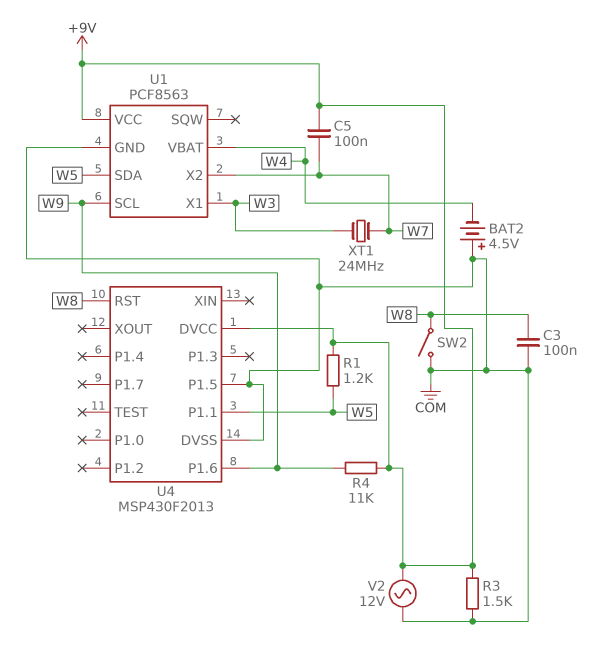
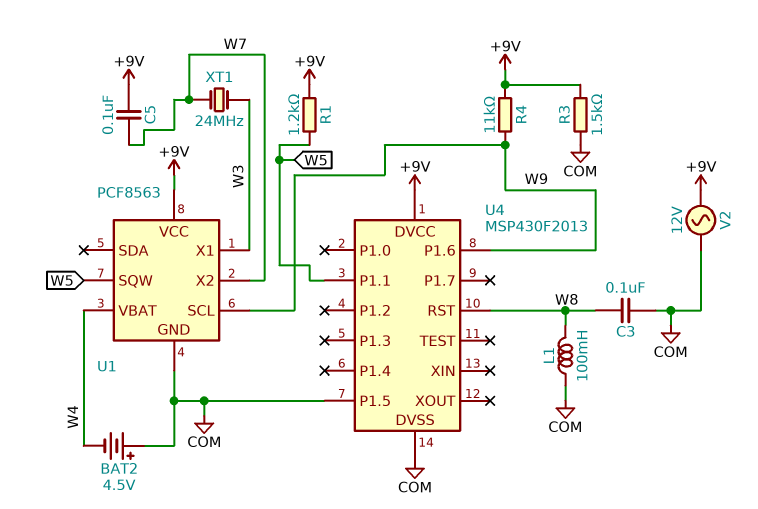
L1: none -> 100mH (COM, W8)
SW2: switch (COM, W8) -> none
U1 pin SDA: W5 -> none
U1 pin SQW: none -> W5

